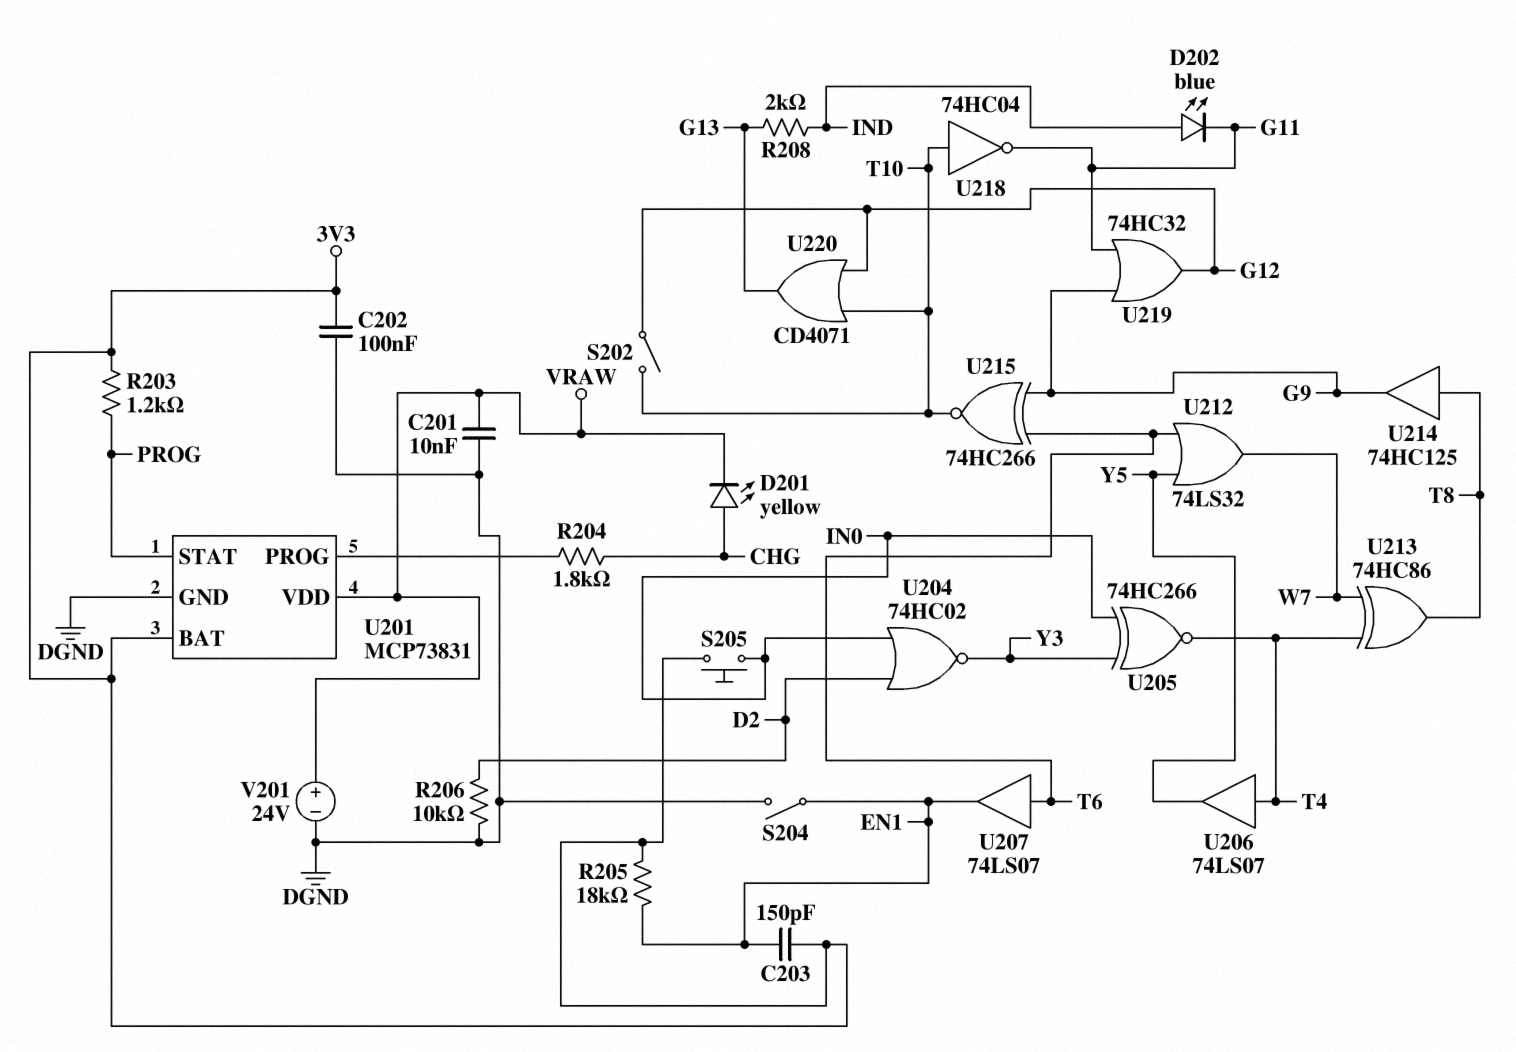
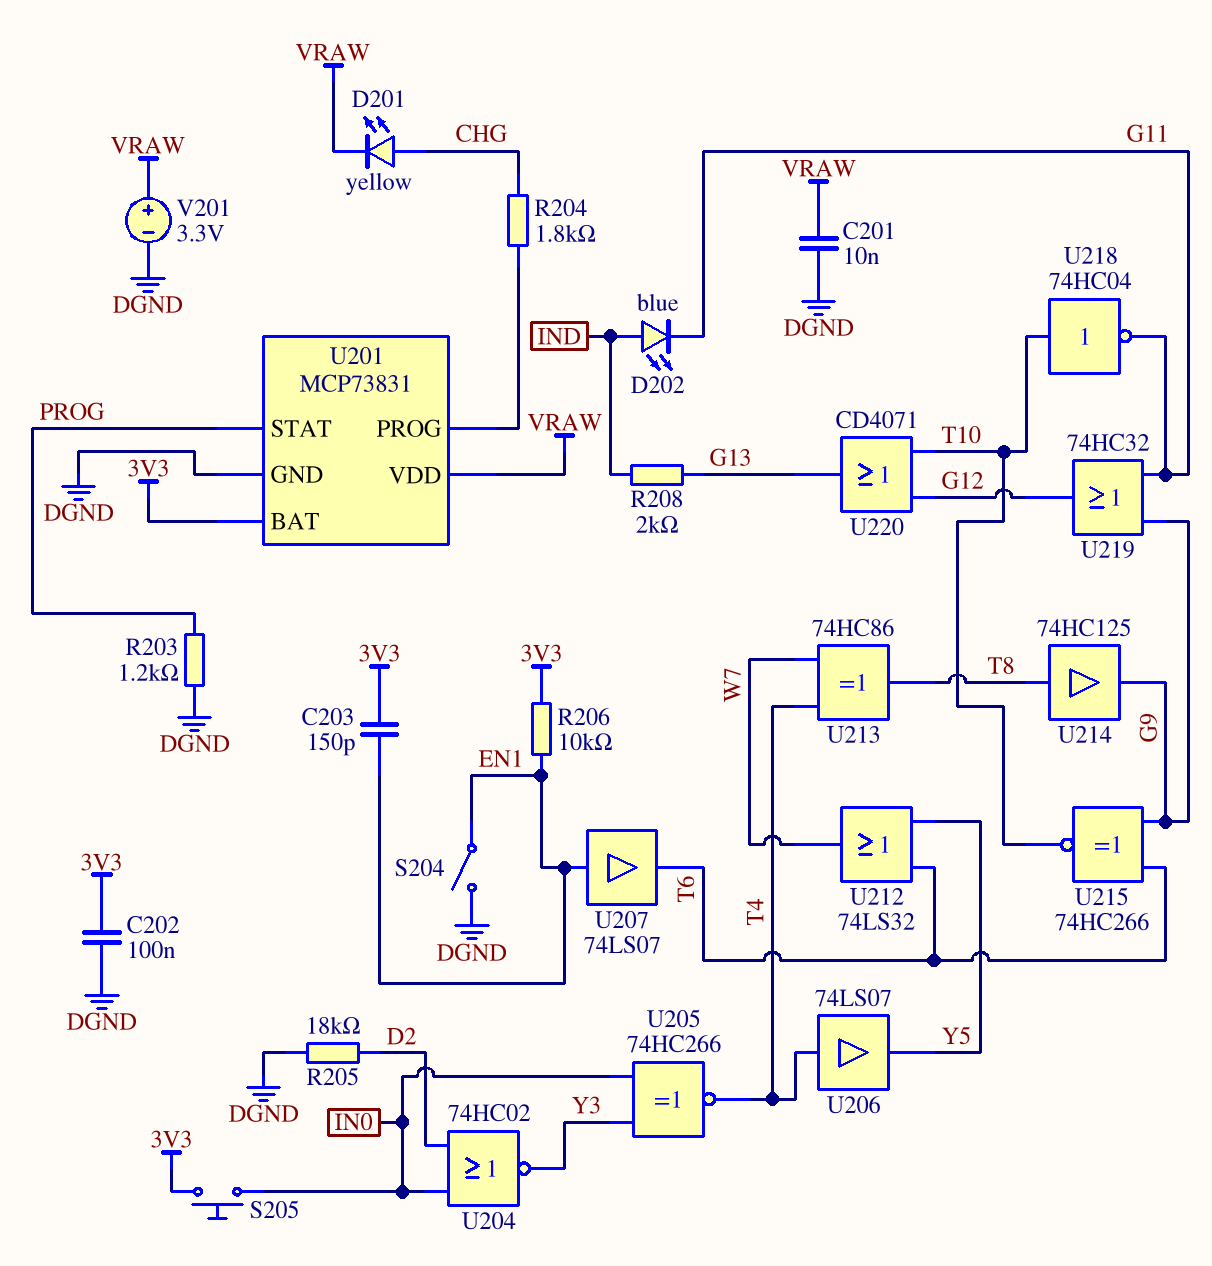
R203: 1.2k (3V3, PROG) -> 1.2k (DGND, PROG)
R205: 18k (3V3, EN1) -> 18k (D2, DGND)
R206: 10k (D2, DGND) -> 10k (3V3, EN1)
S202: switch (G12, T10) -> none
U207: buffer 74LS07 (in T6, out EN1) -> buffer 74LS07 (in EN1, out T6)
V201: 24V (plus VRAW, minus DGND) -> 3.3V (plus VRAW, minus DGND)

